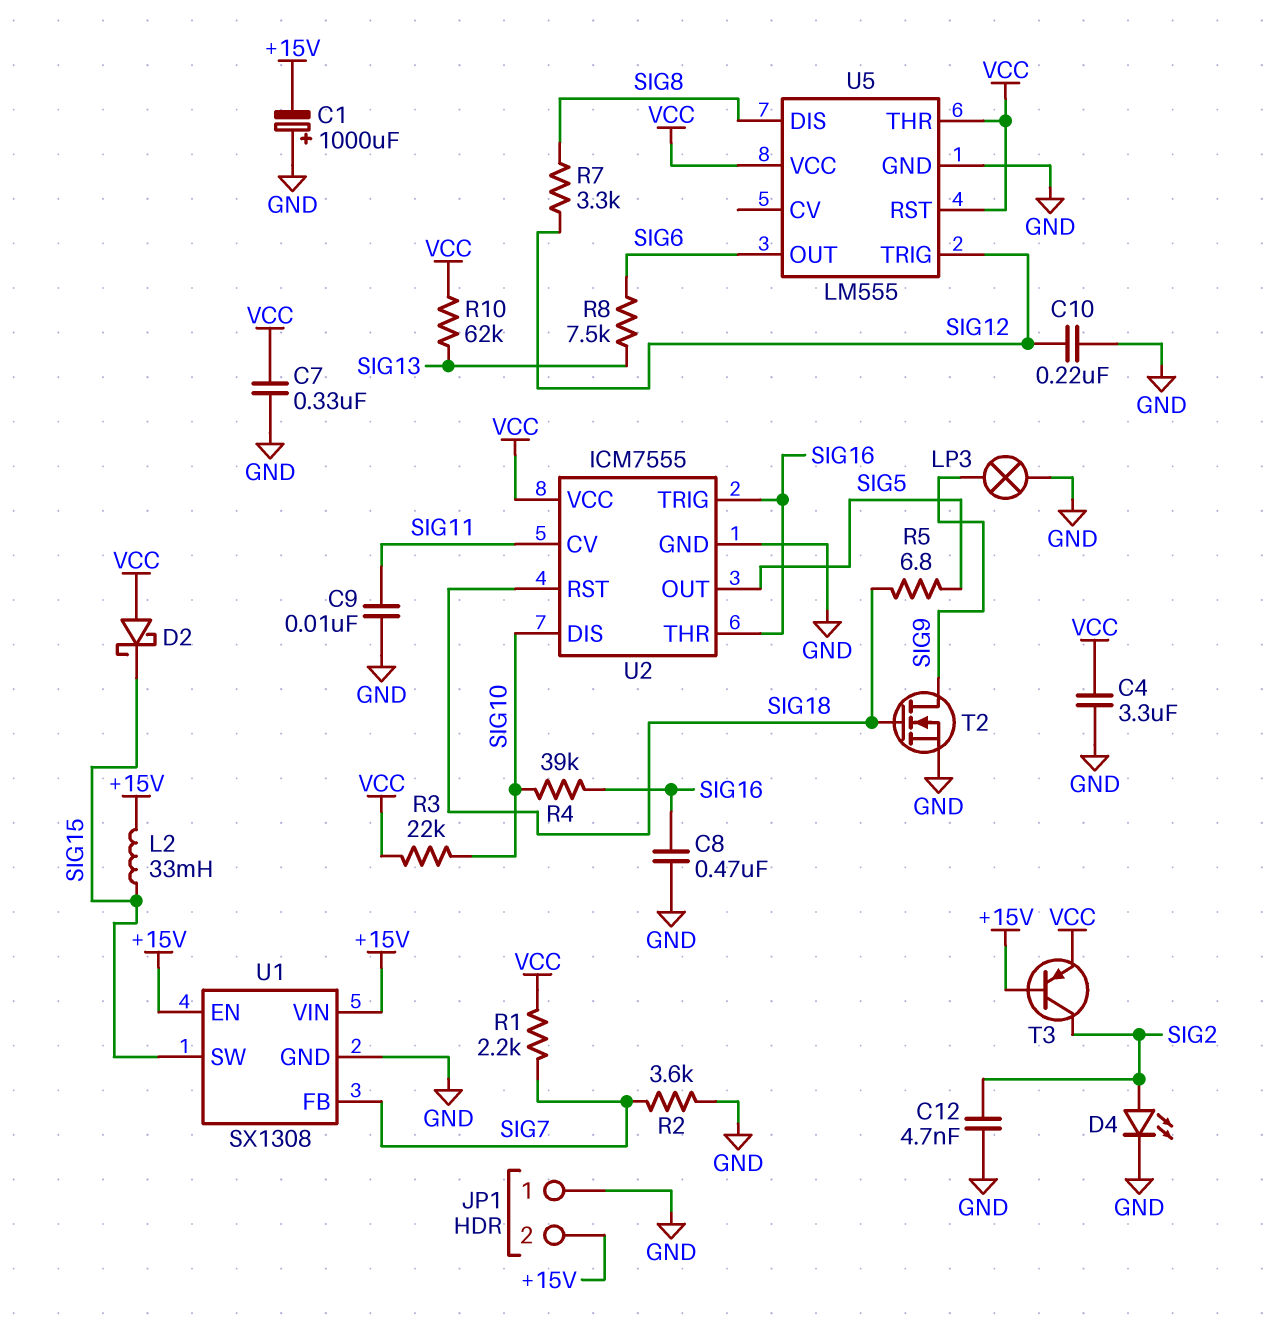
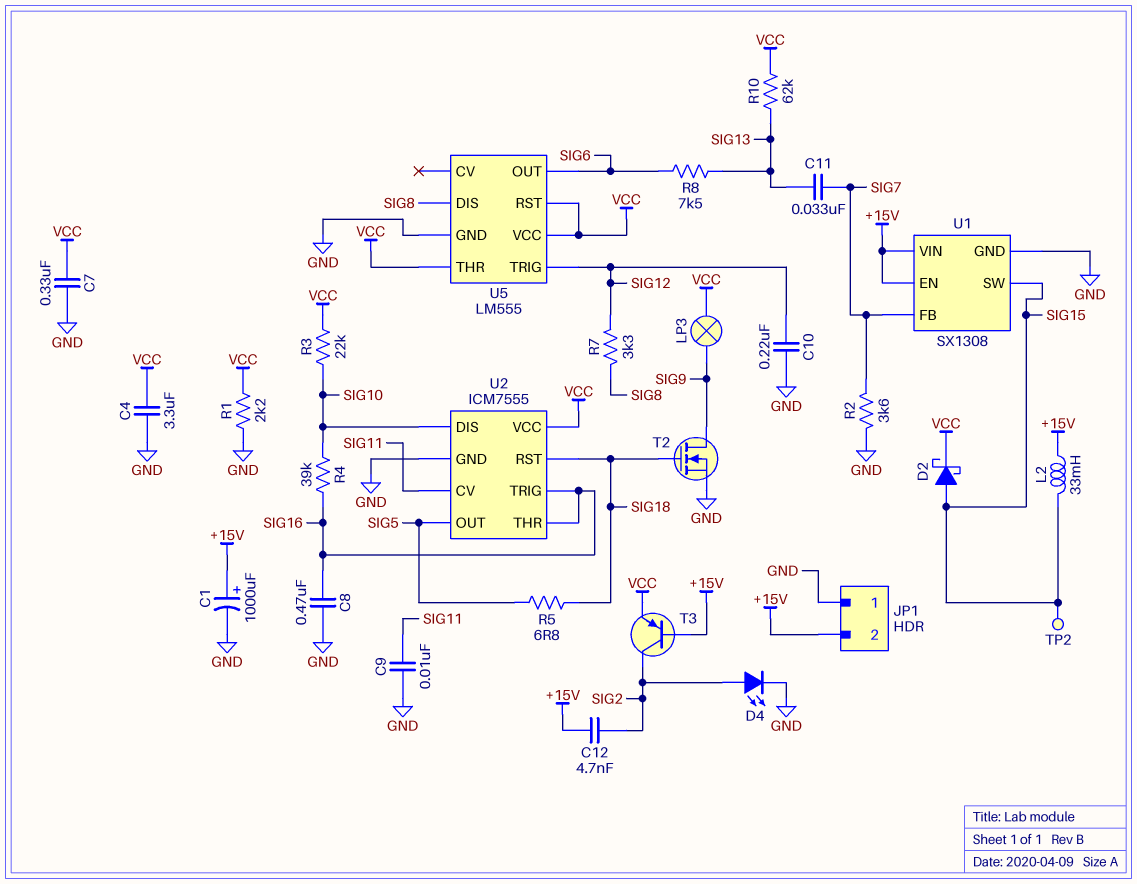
C1: 1000uF (plus GND, minus +15V) -> 1000uF (plus +15V, minus GND)
C11: none -> 33nF (SIG7, SIG13)
C12: 4.7nF (GND, SIG2) -> 4.7nF (+15V, SIG2)
D2: schottky (A VCC, K SIG15) -> schottky (A SIG15, K VCC)
LP3: lamp (GND, SIG9) -> lamp (SIG9, VCC)
R1: 2.2k (SIG7, VCC) -> 2.2k (GND, VCC)
TP2: none -> test point (SIG15)

